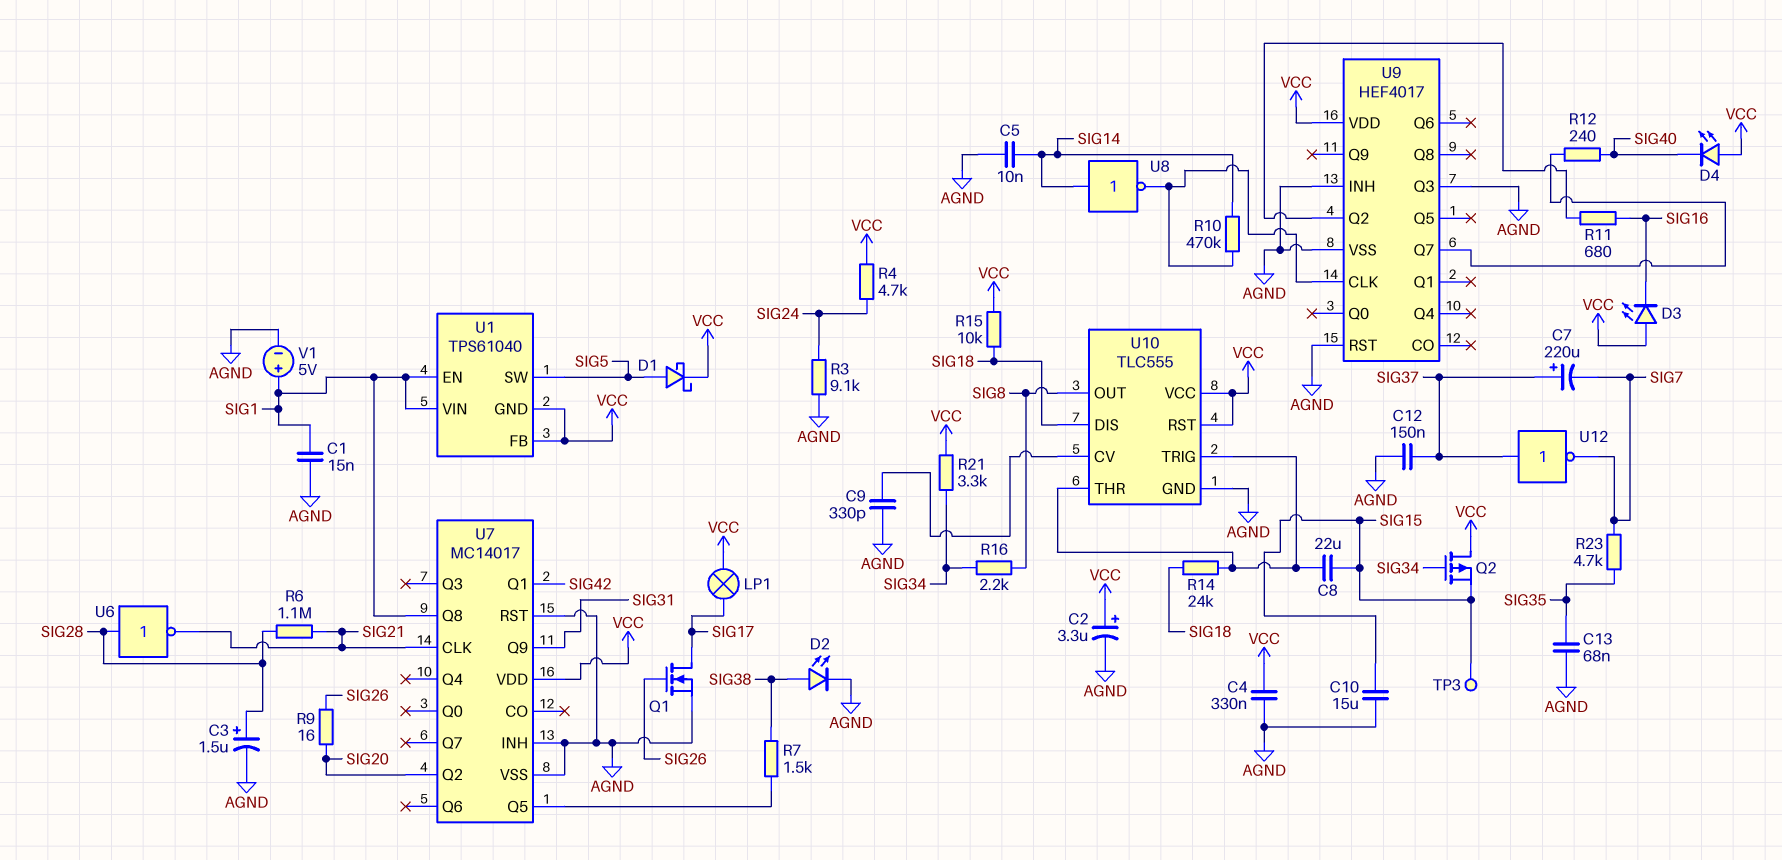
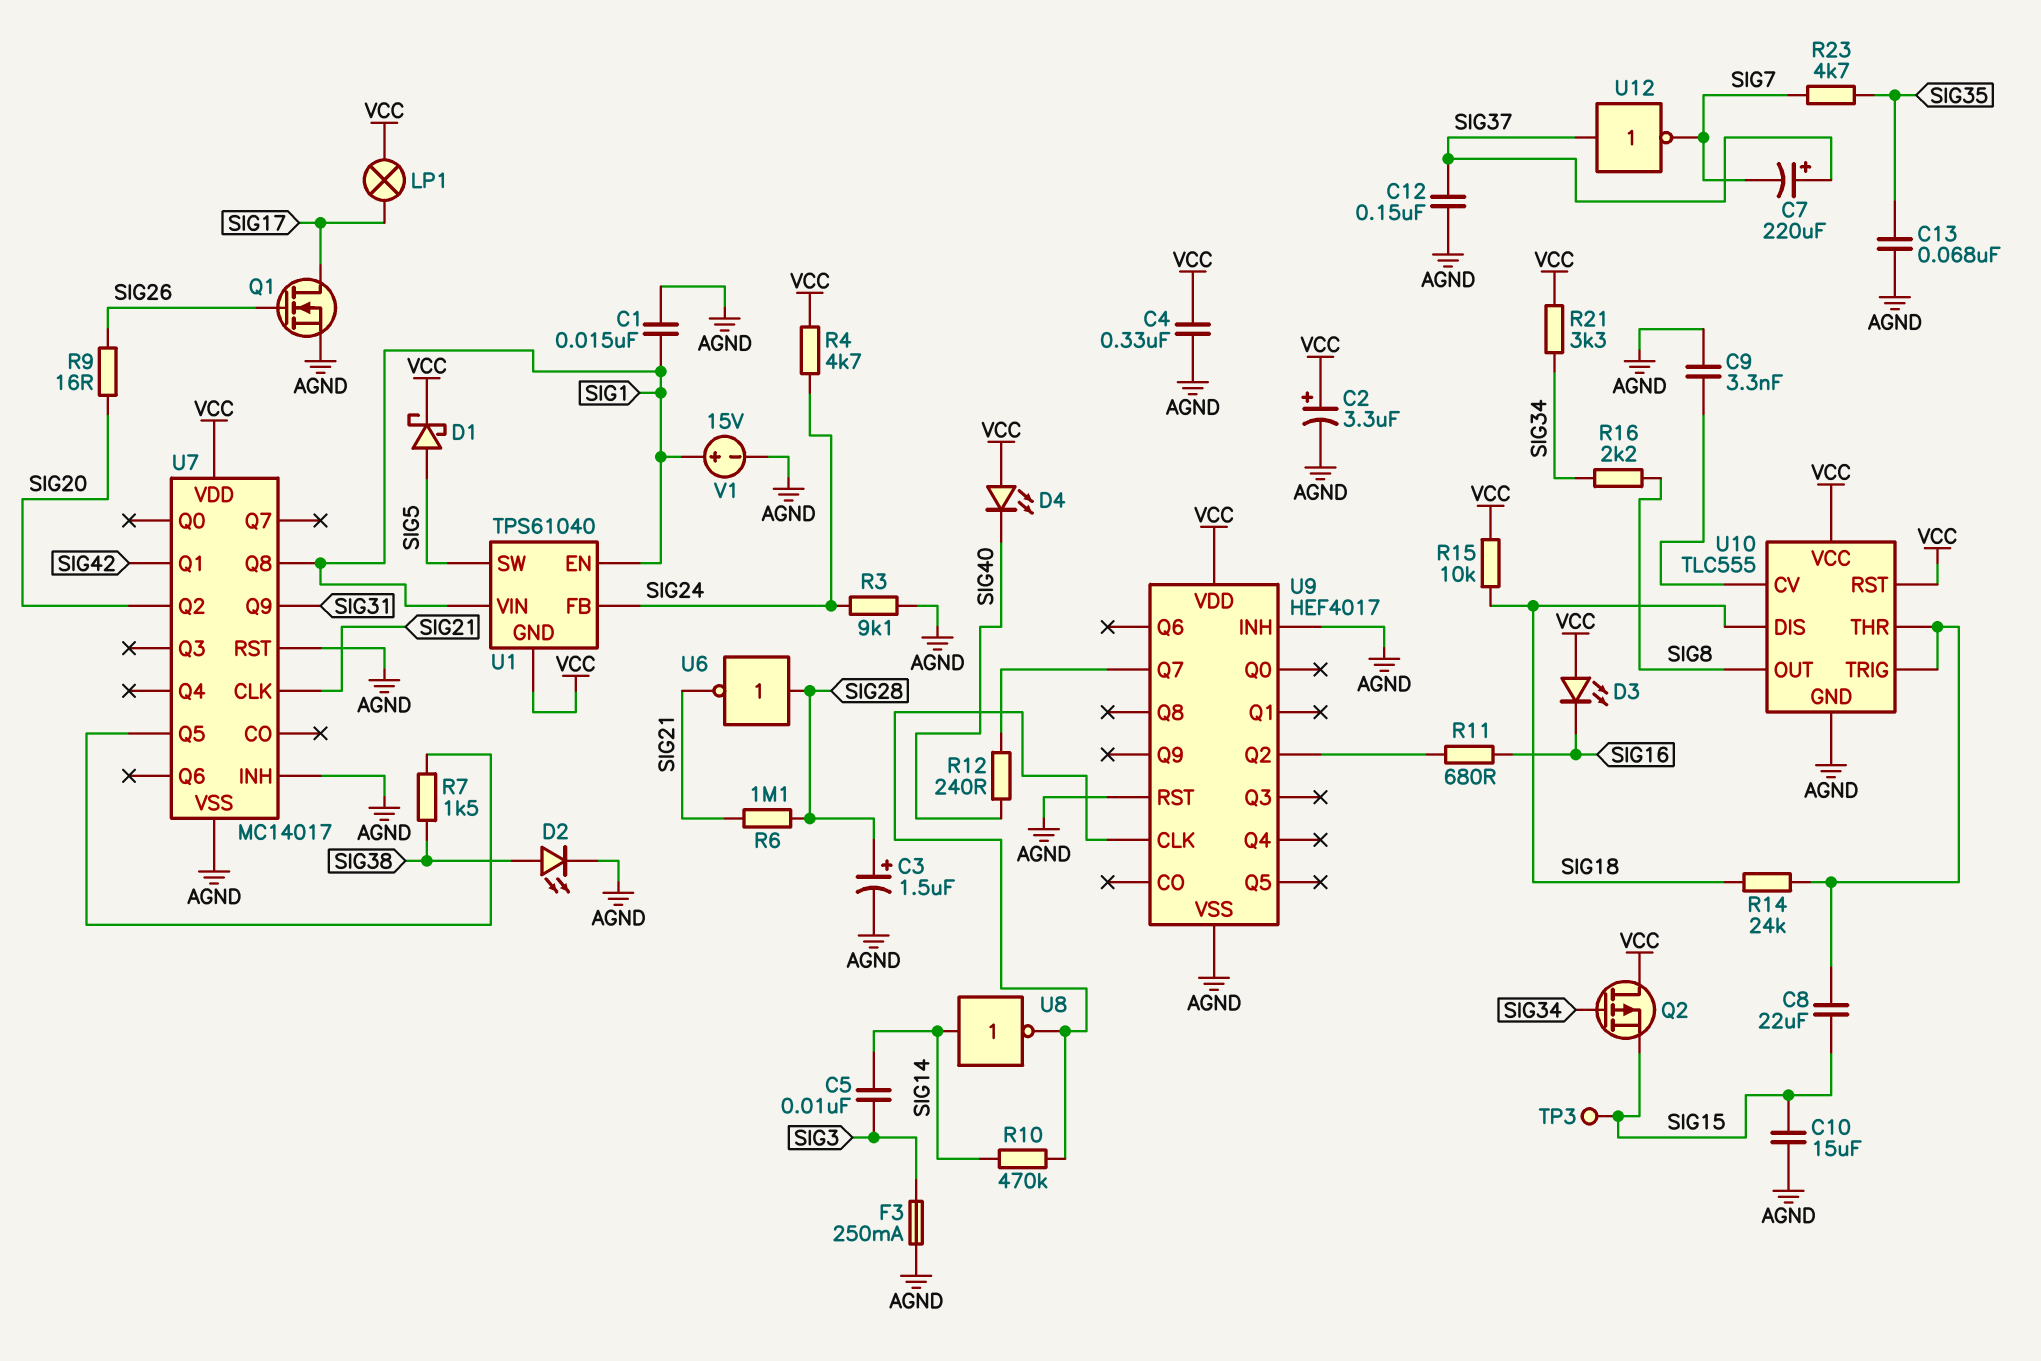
C5: 10nF (AGND, SIG14) -> 10nF (SIG3, SIG14)
C9: 330pF (AGND, U10/CV) -> 3.3nF (AGND, U10/CV)
F3: none -> 250mA (AGND, SIG3)
U1 pin FB: VCC -> SIG24
U9 pin Q3: AGND -> none
V1: 5V (plus SIG1, minus AGND) -> 15V (plus SIG1, minus AGND)

